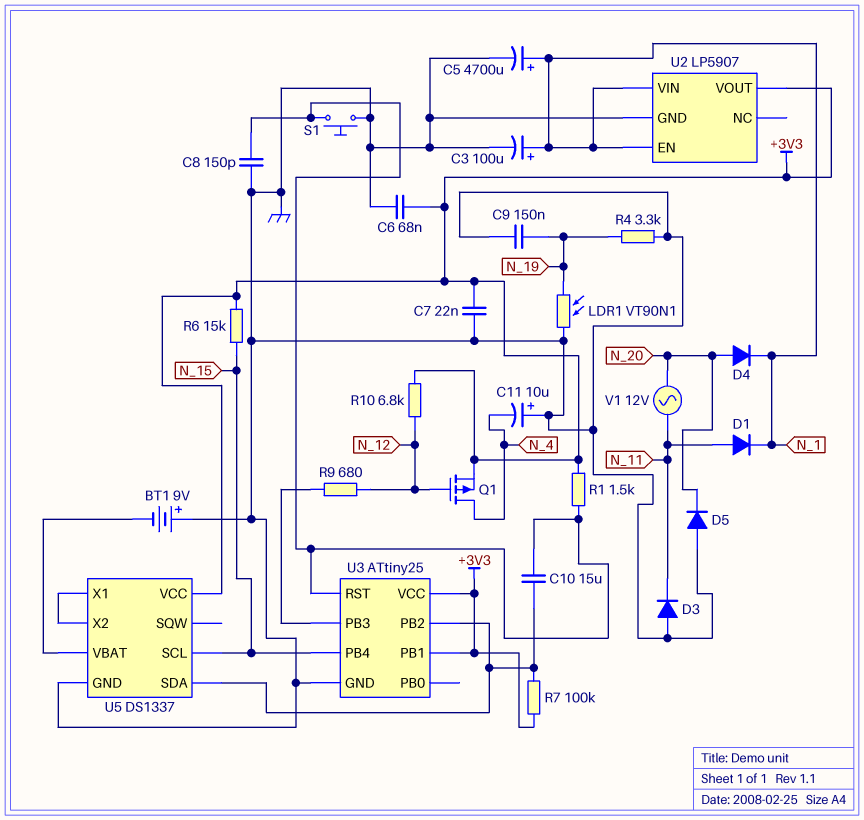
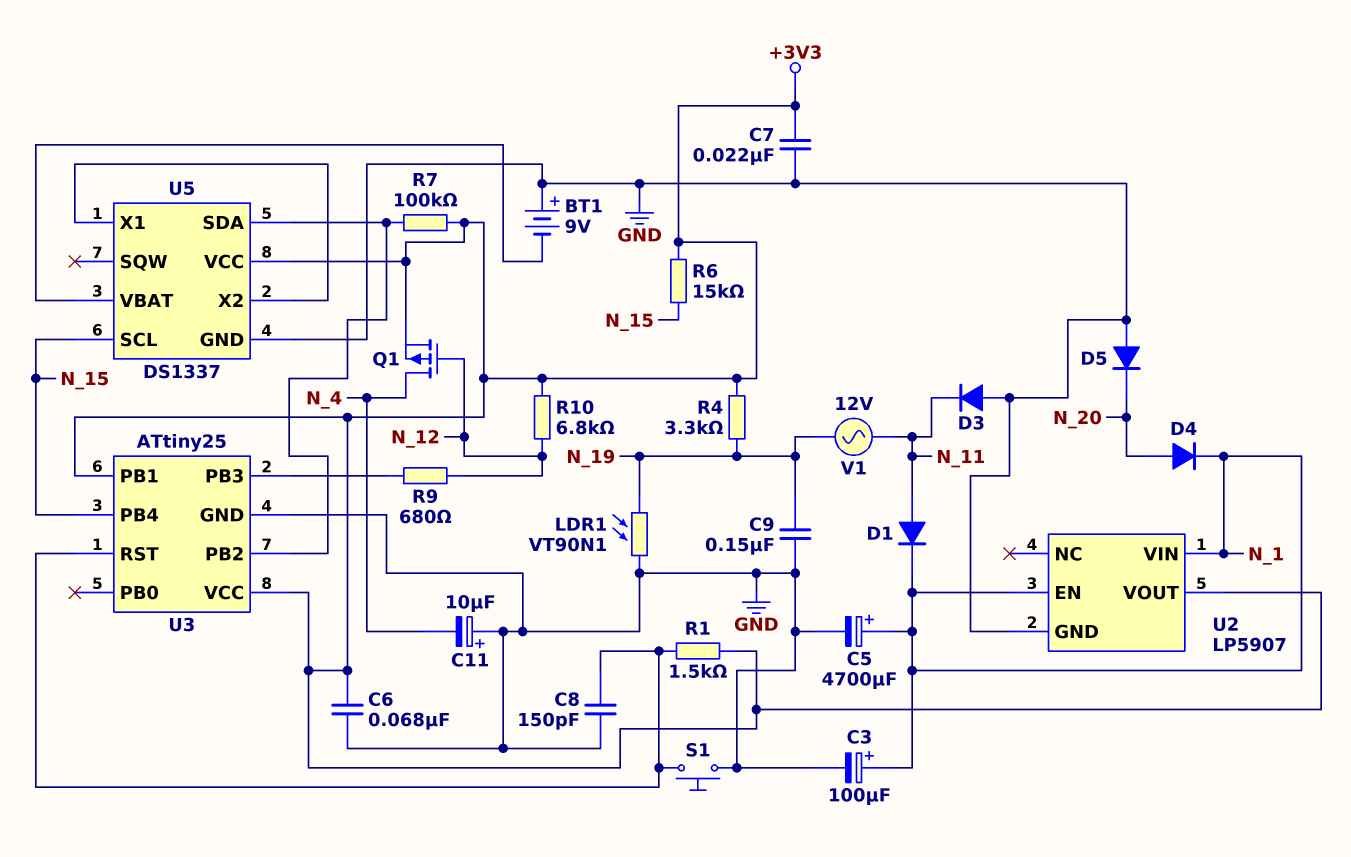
C10: 15uF (U3/PB2, U3/RST) -> none
R4: 3.3k (GND, N_19) -> 3.3k (+3V3, N_19)
V1: AC 12V (N_11, N_20) -> AC 12V (N_11, N_19)

